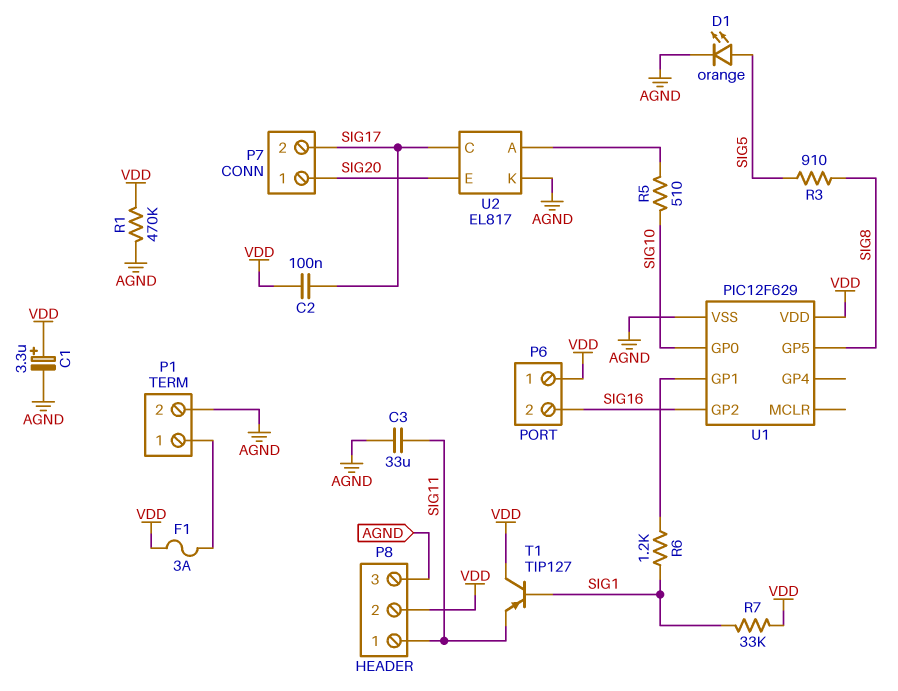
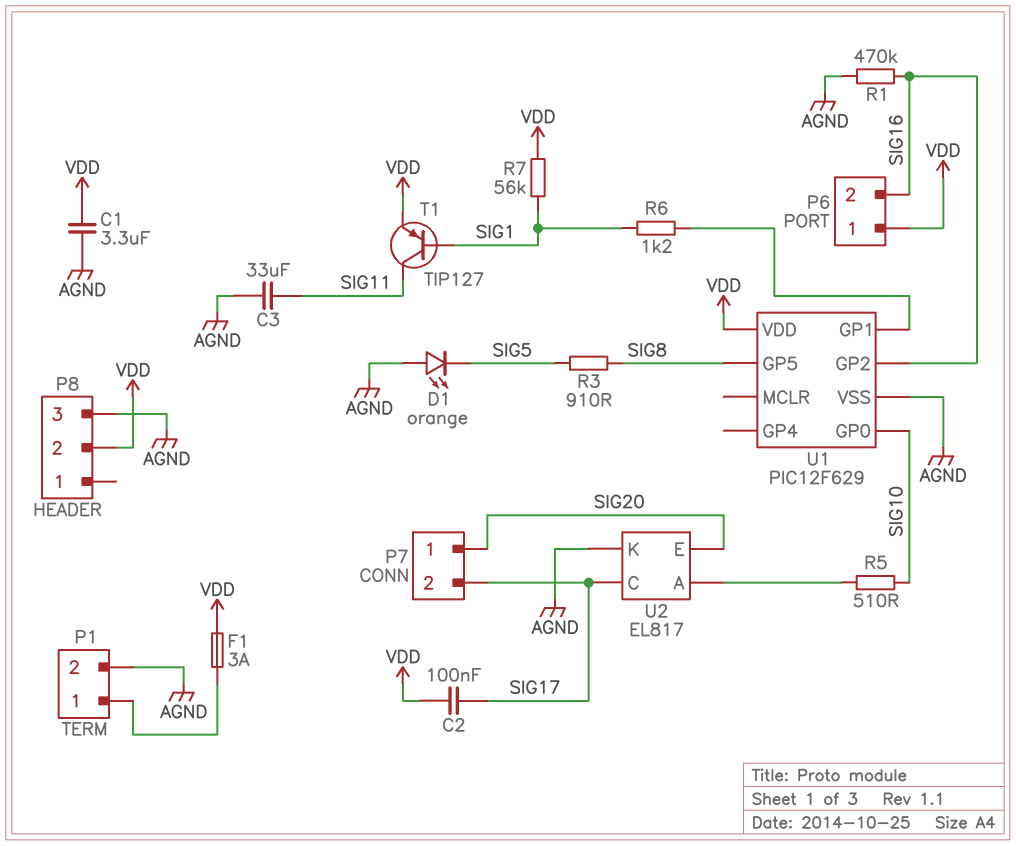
C1: 3.3uF (plus VDD, minus AGND) -> 3.3uF (AGND, VDD)
D1: LED orange (A SIG5, K AGND) -> LED orange (A AGND, K SIG5)
P8 pin 1: SIG11 -> none
R1: 470k (AGND, VDD) -> 470k (AGND, SIG16)
R7: 33k (SIG1, VDD) -> 56k (SIG1, VDD)
T1: PNP TIP127 (B SIG1, C VDD, E SIG11) -> PNP TIP127 (B SIG1, C SIG11, E VDD)

